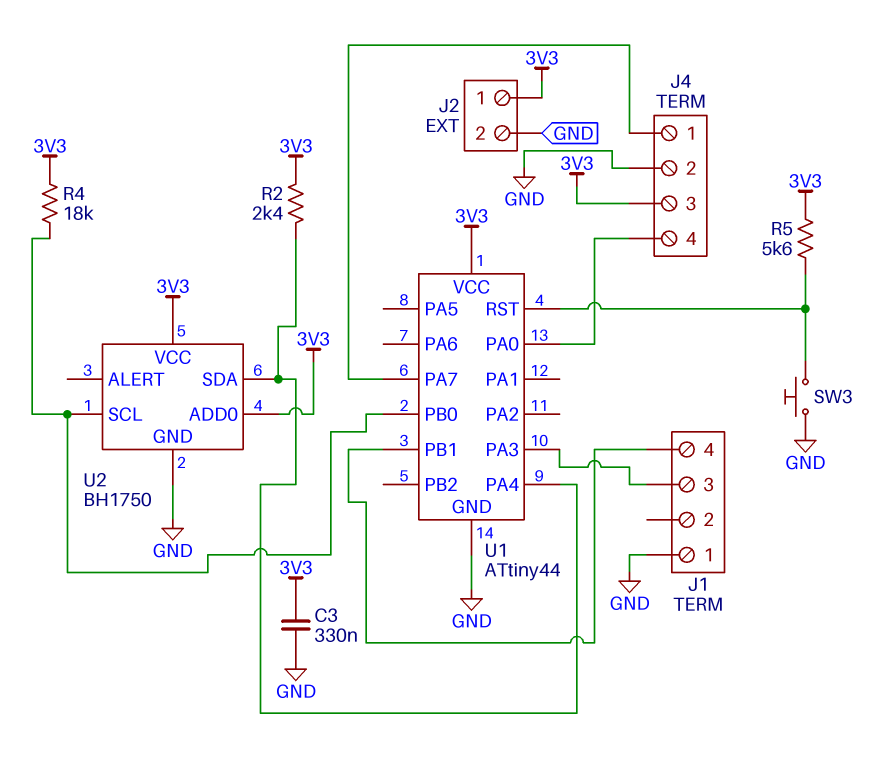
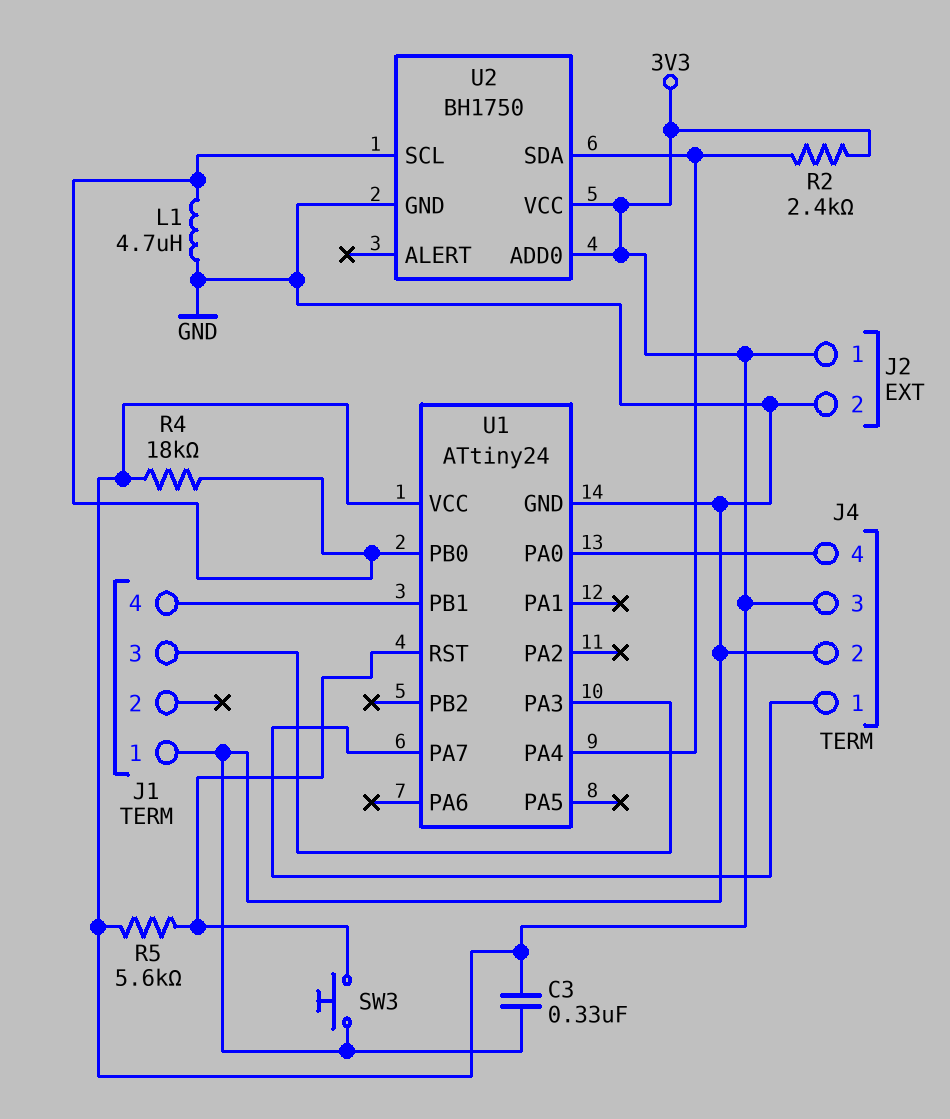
L1: none -> 4.7uH (GND, U1/PB0)
U1: ATtiny44 -> ATtiny24

